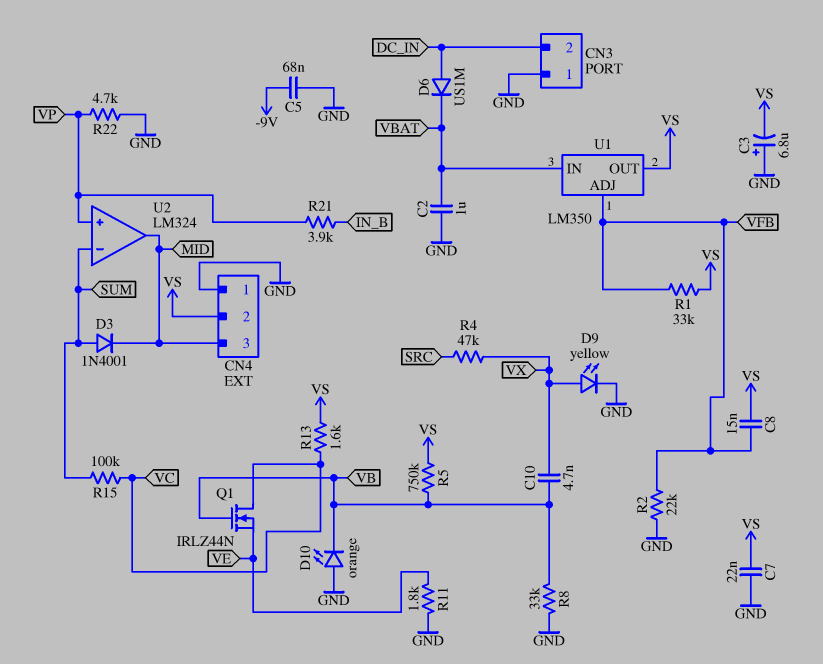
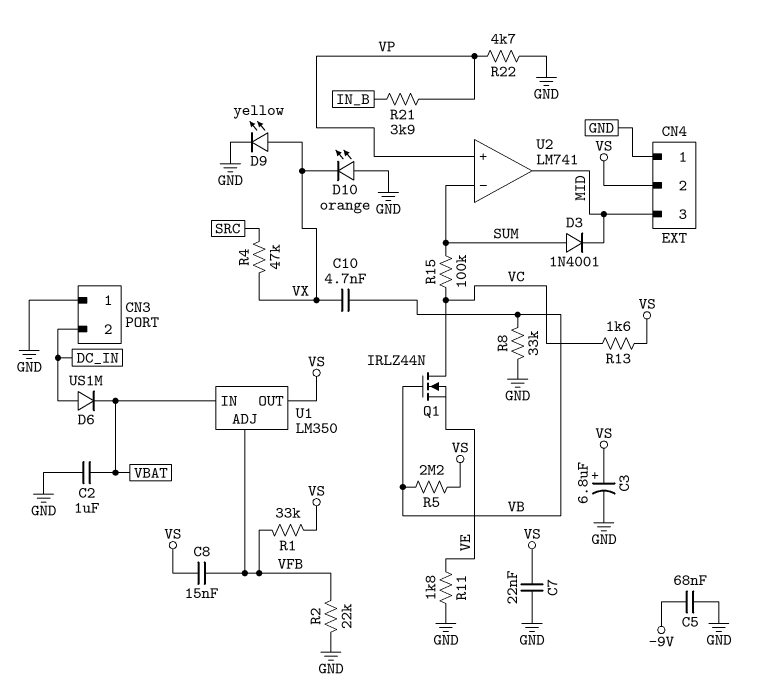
C3: 6.8uF (plus GND, minus VS) -> 6.8uF (plus VS, minus GND)
D10: LED orange (A GND, K VB) -> LED orange (A GND, K VX)
R5: 750k (VB, VS) -> 2.2M (VB, VS)
U2: LM324 -> LM741

